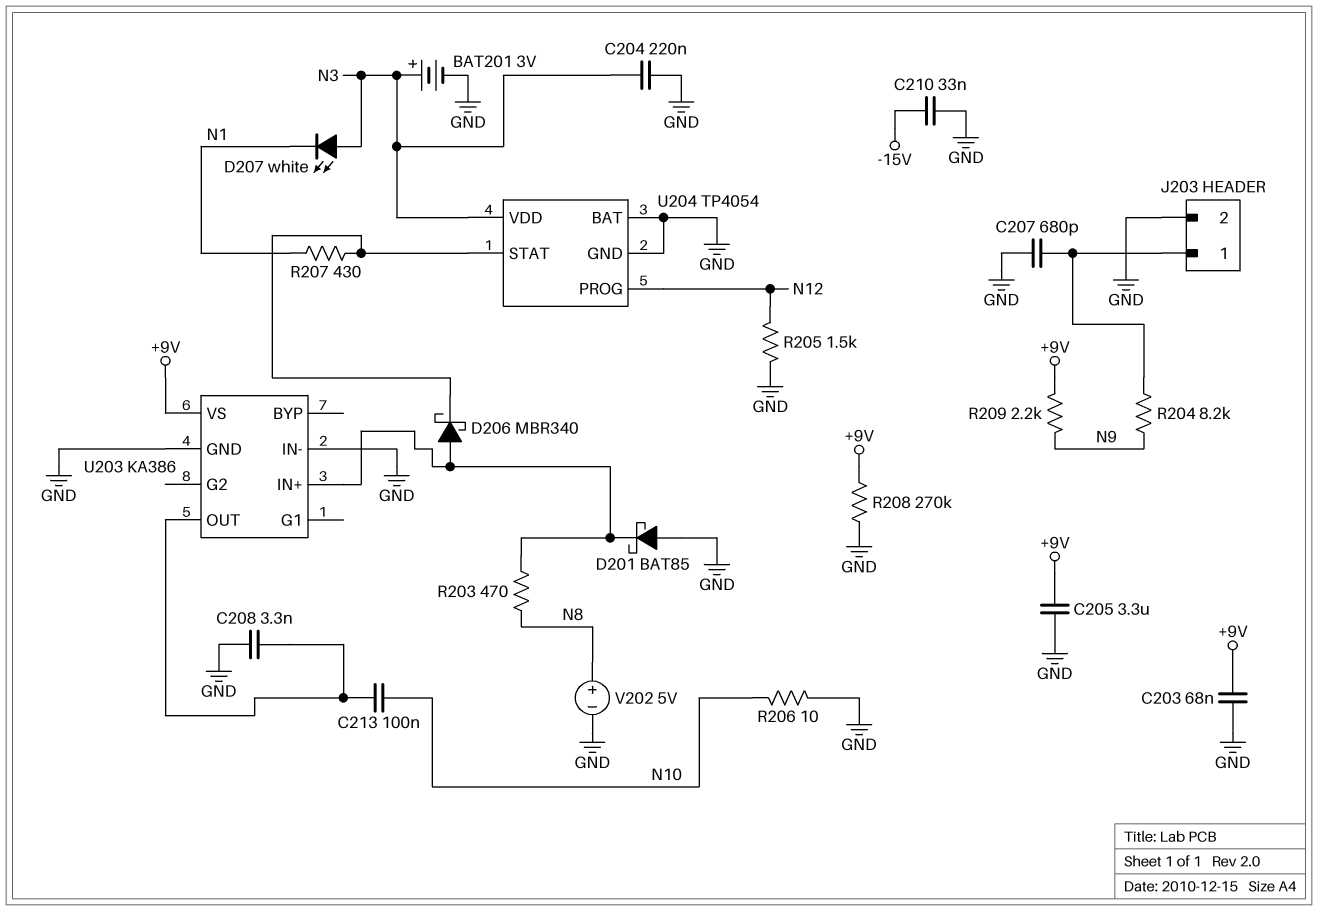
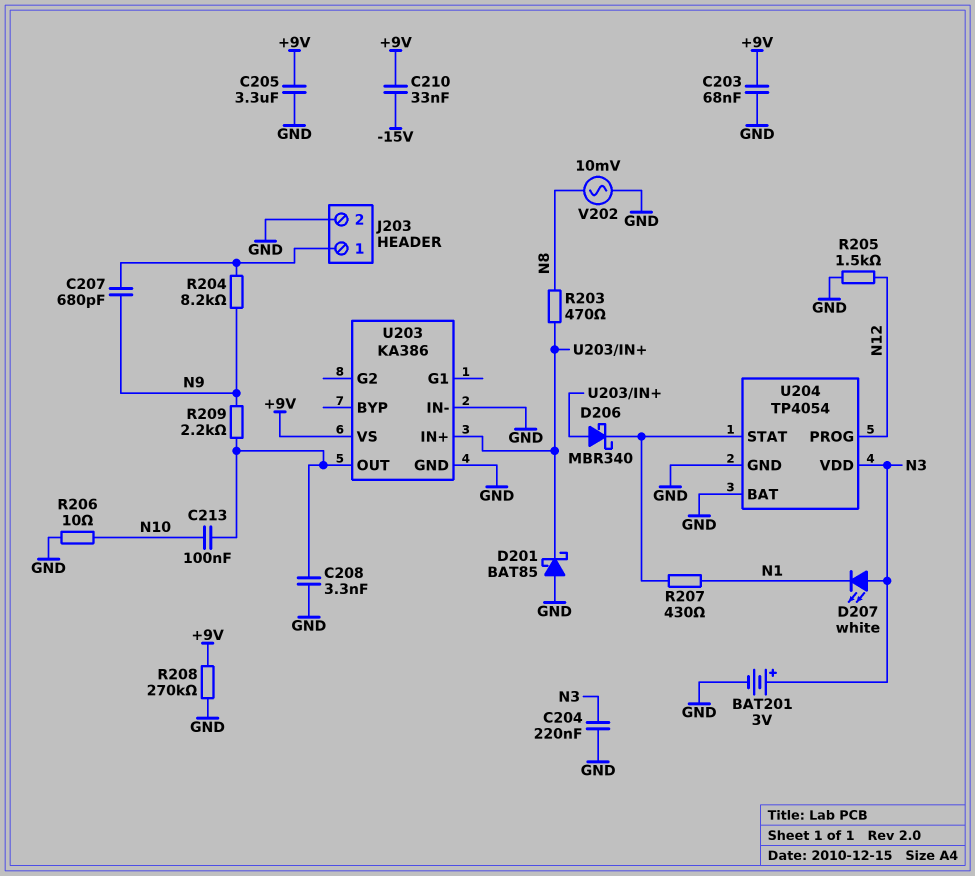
C207: 680pF (GND, J203/1) -> 680pF (J203/1, N9)
C210: 33nF (-15V, GND) -> 33nF (+9V, -15V)
R209: 2.2k (+9V, N9) -> 2.2k (N9, U203/OUT)
V202: 5V (plus N8, minus GND) -> AC 10mV (GND, N8)

